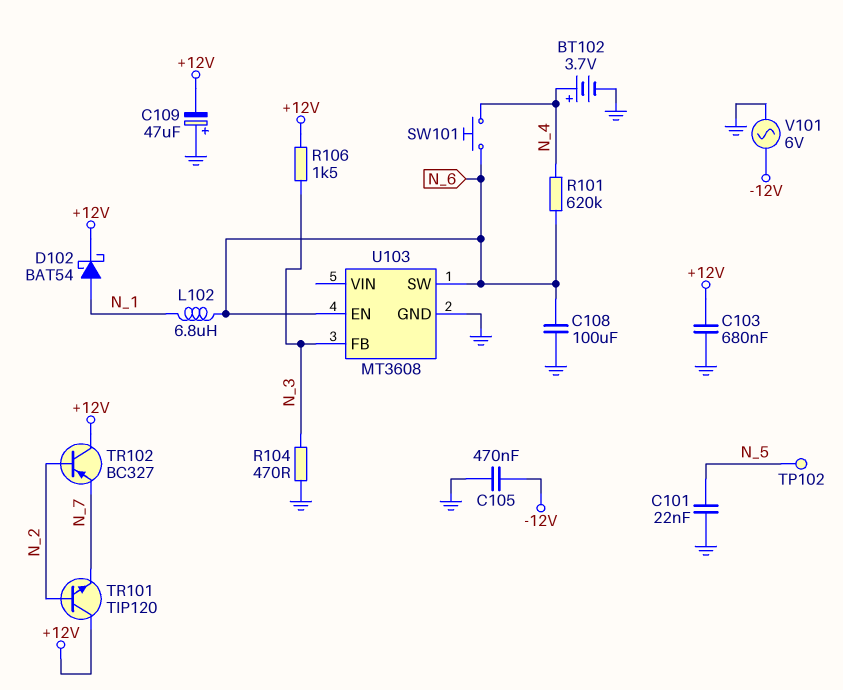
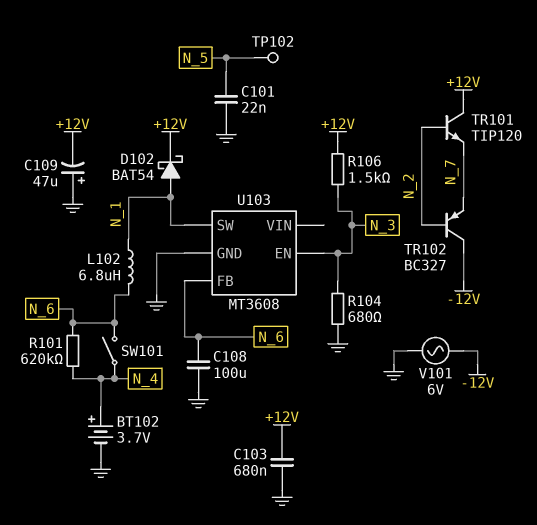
C105: 470nF (-12V, GND) -> none
R104: 470 (GND, N_3) -> 680 (GND, N_3)
SW101: button (N_4, N_6) -> switch (N_4, N_6)
TR102: PNP BC327 (B N_2, C +12V, E N_7) -> PNP BC327 (B N_2, C -12V, E N_7)
U103 pin EN: N_6 -> N_3
U103 pin FB: N_3 -> N_6
U103 pin SW: N_6 -> N_1

